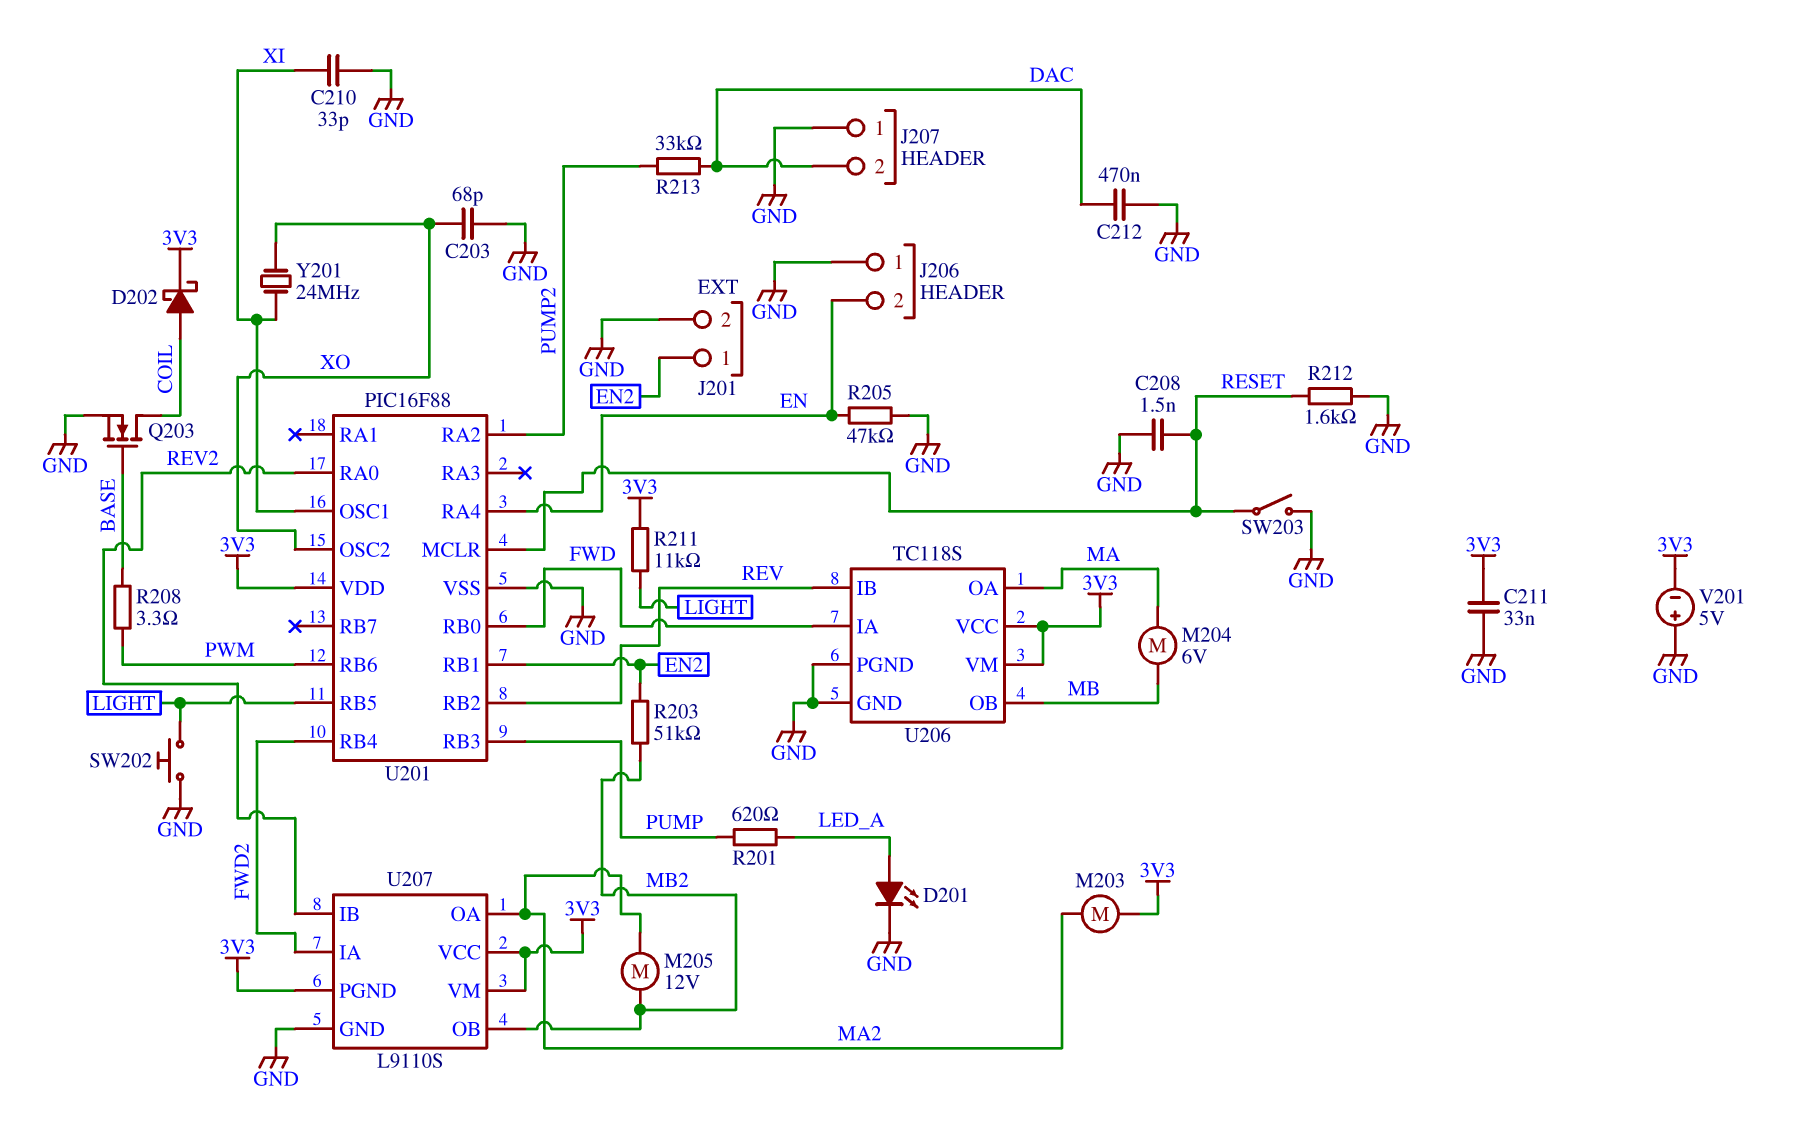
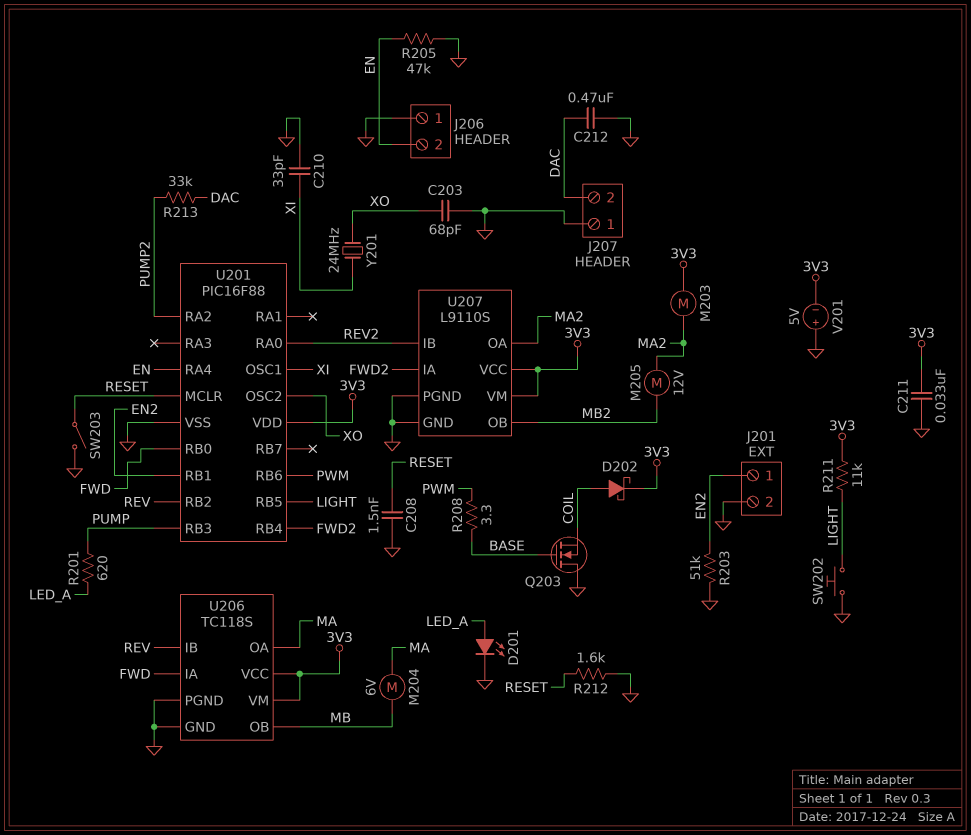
Q203: NMOS (G BASE, D COIL, S GND) -> NMOS (G BASE, D GND, S COIL)
R203: 51k (EN2, MB2) -> 51k (EN2, GND)
U207 pin PGND: 3V3 -> GND

